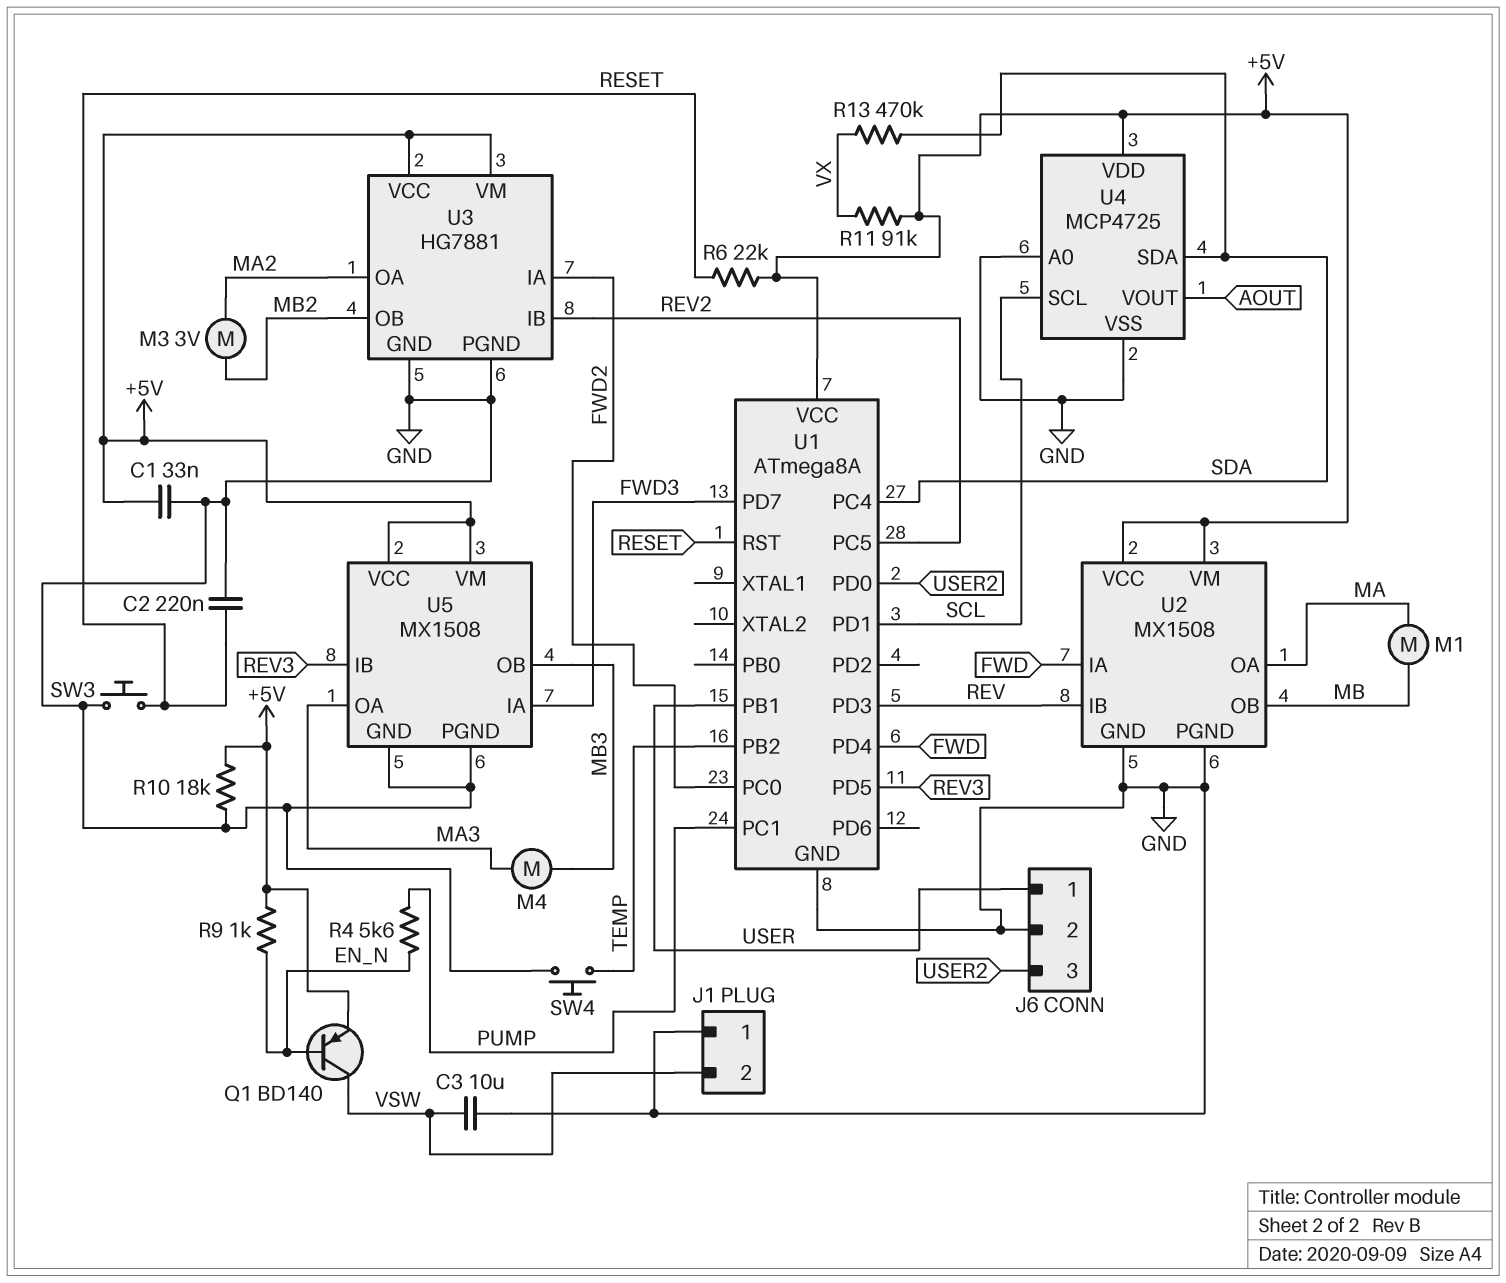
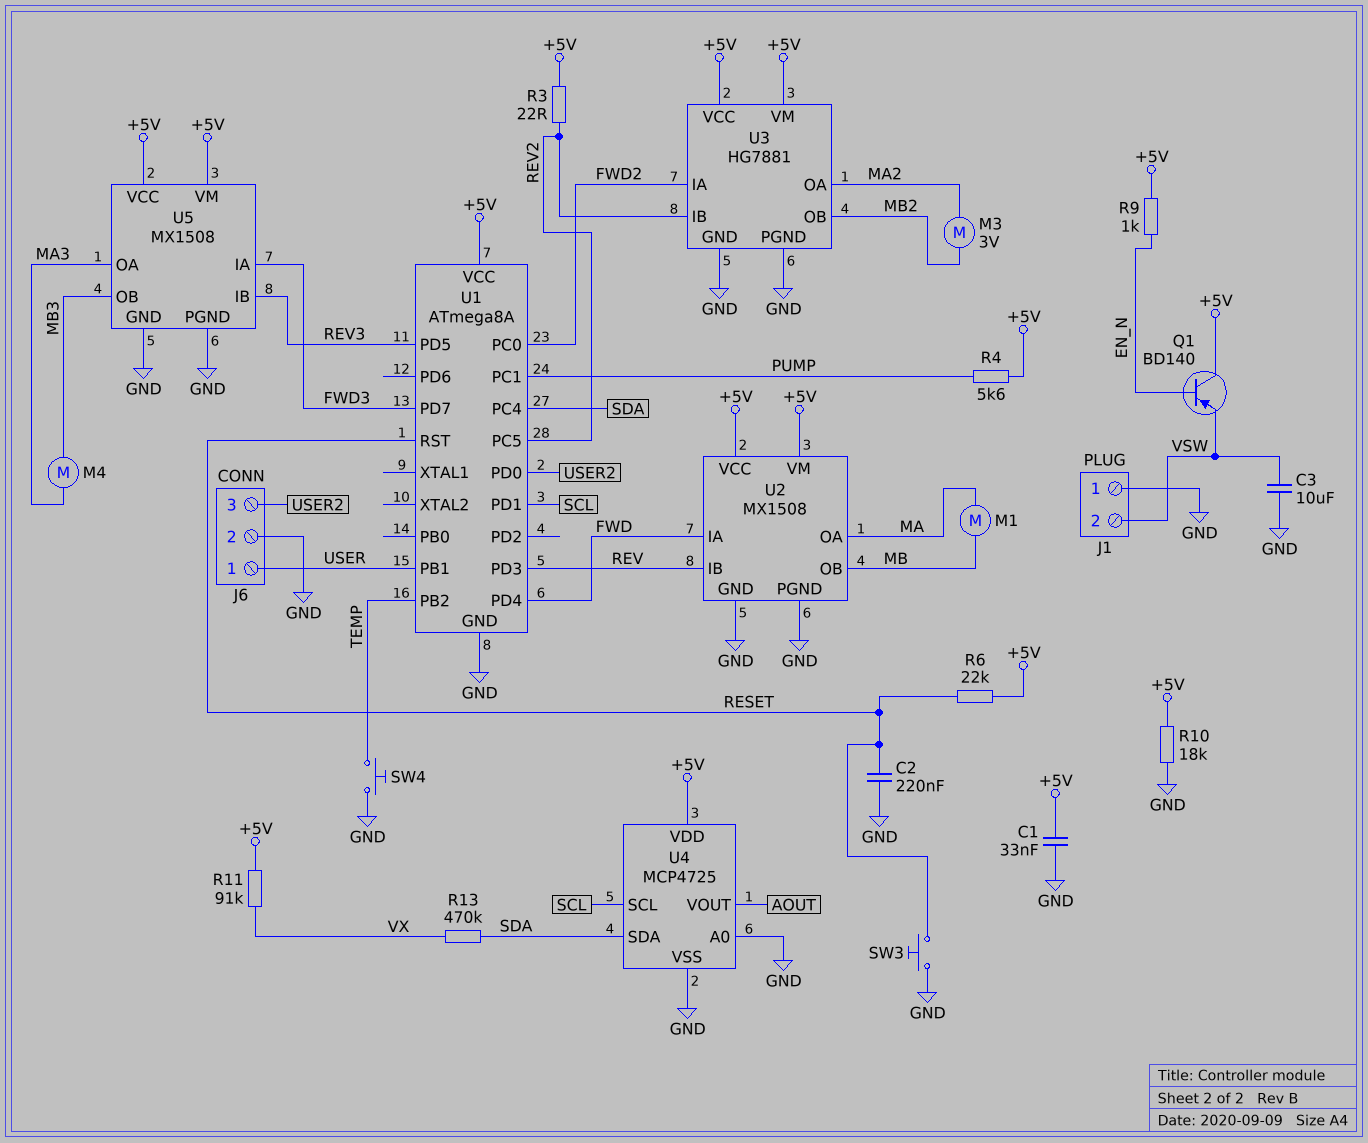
Q1: PNP BD140 (B EN_N, C VSW, E +5V) -> PNP BD140 (B EN_N, C +5V, E VSW)
R3: none -> 22 (+5V, REV2)
R4: 5.6k (EN_N, PUMP) -> 5.6k (+5V, PUMP)

